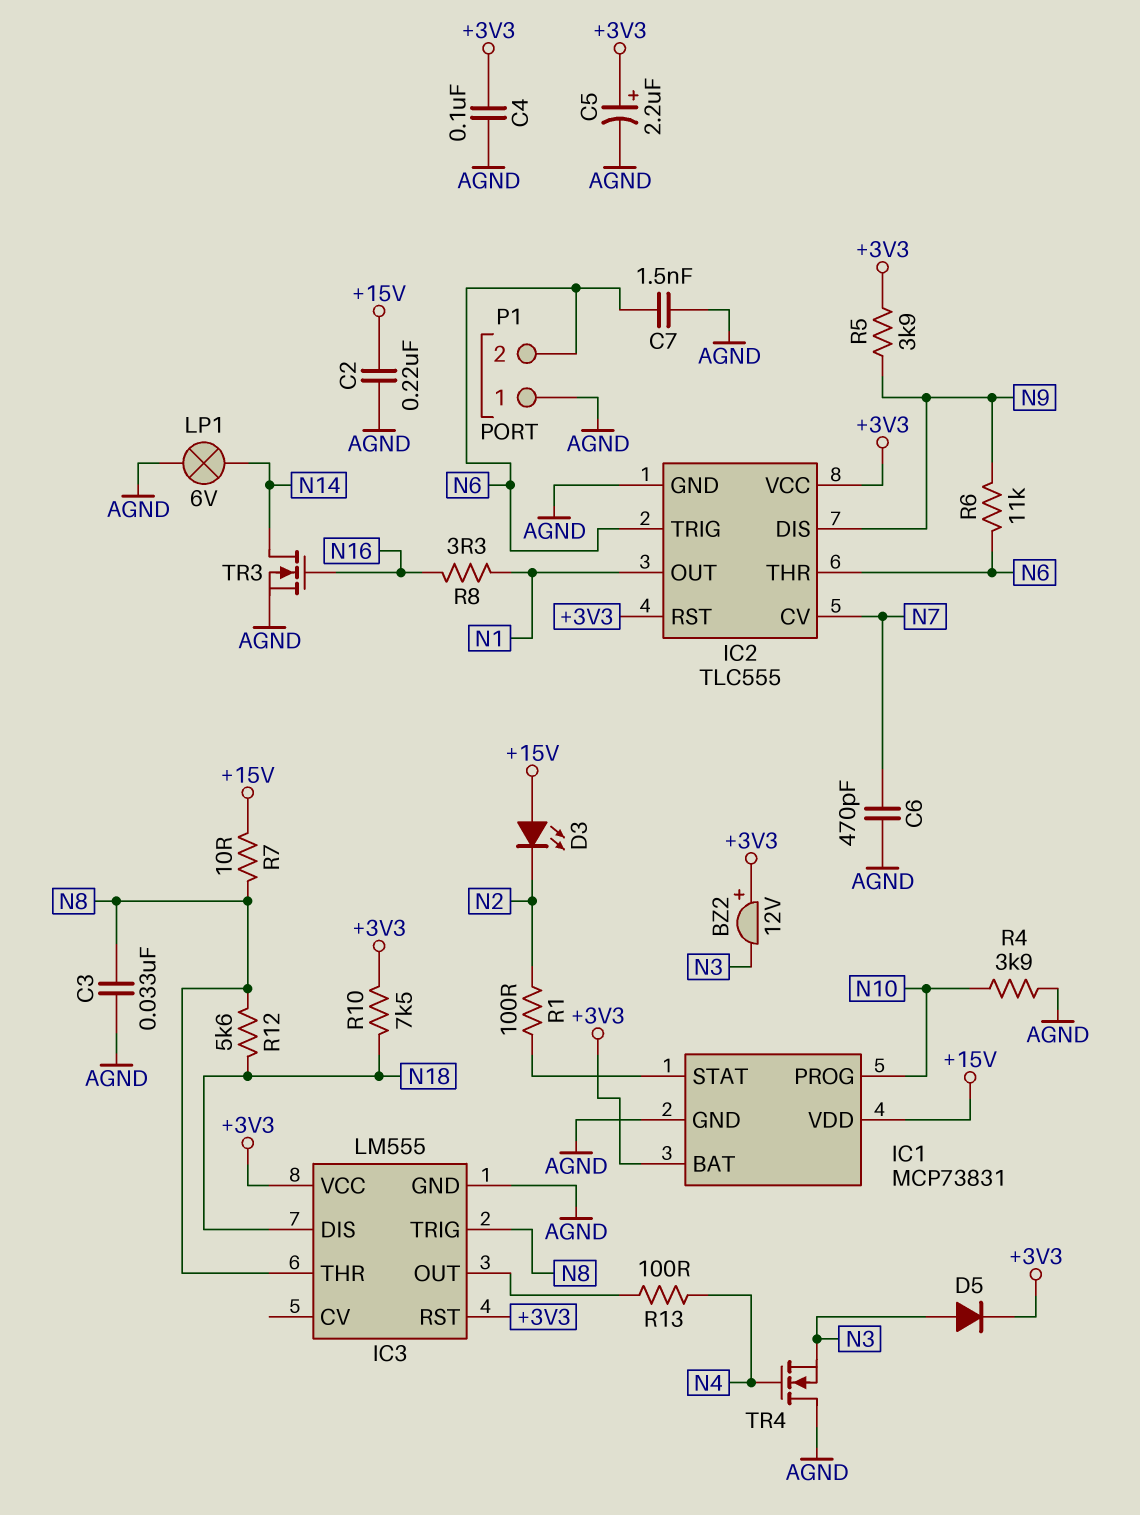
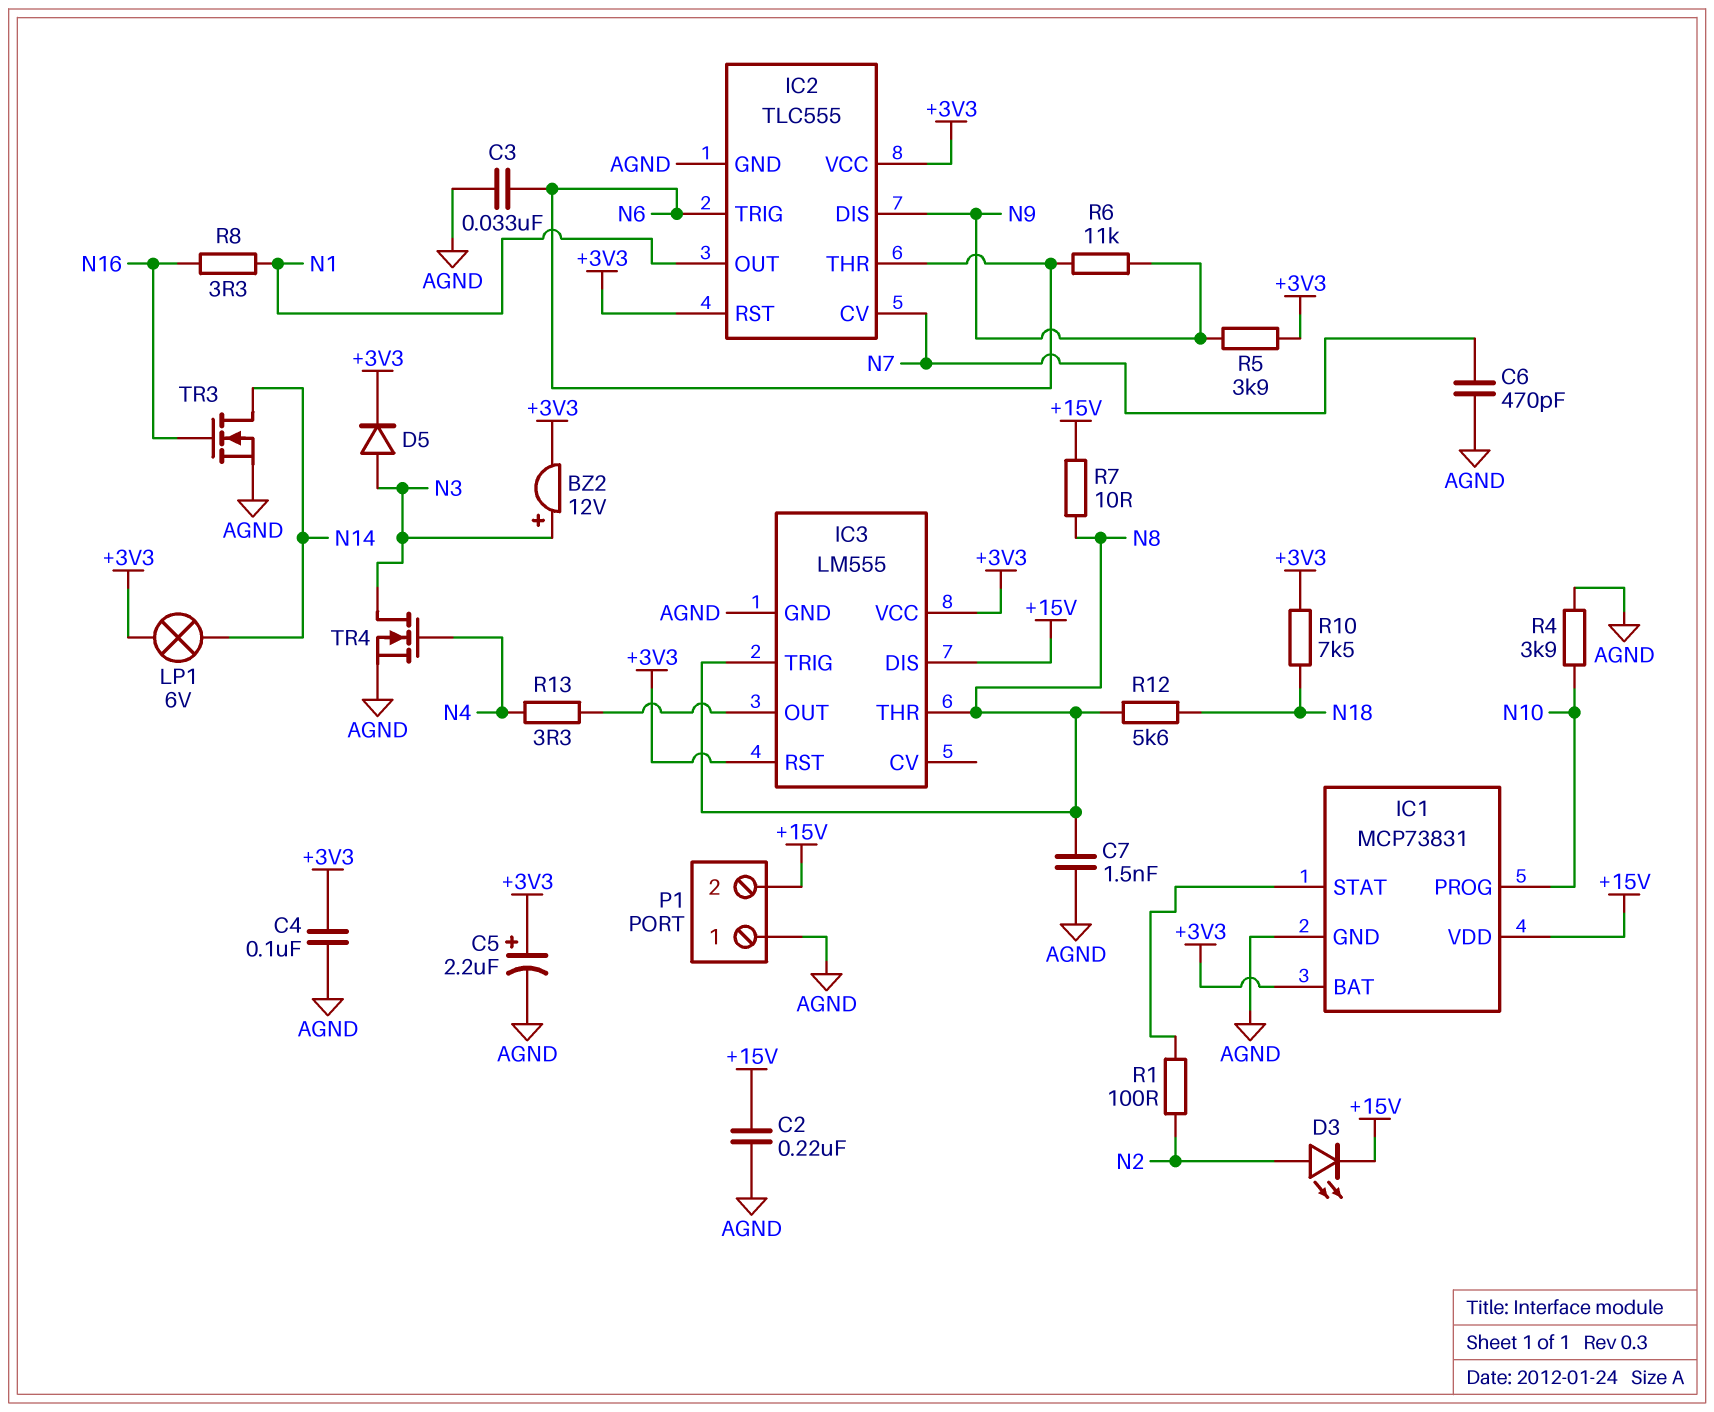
BZ2: buzzer 12V (plus +3V3, minus N3) -> buzzer 12V (plus N3, minus +3V3)
C3: 33nF (AGND, N8) -> 33nF (AGND, N6)
C7: 1.5nF (AGND, N6) -> 1.5nF (AGND, N8)
D3: LED (A +15V, K N2) -> LED (A N2, K +15V)
IC3 pin DIS: N18 -> +15V
LP1: lamp 6V (AGND, N14) -> lamp 6V (+3V3, N14)
P1 pin 2: N6 -> +15V
R13: 100 (IC3/OUT, N4) -> 3.3 (IC3/OUT, N4)
TR4: NMOS (G N4, D AGND, S N3) -> NMOS (G N4, D N3, S AGND)

